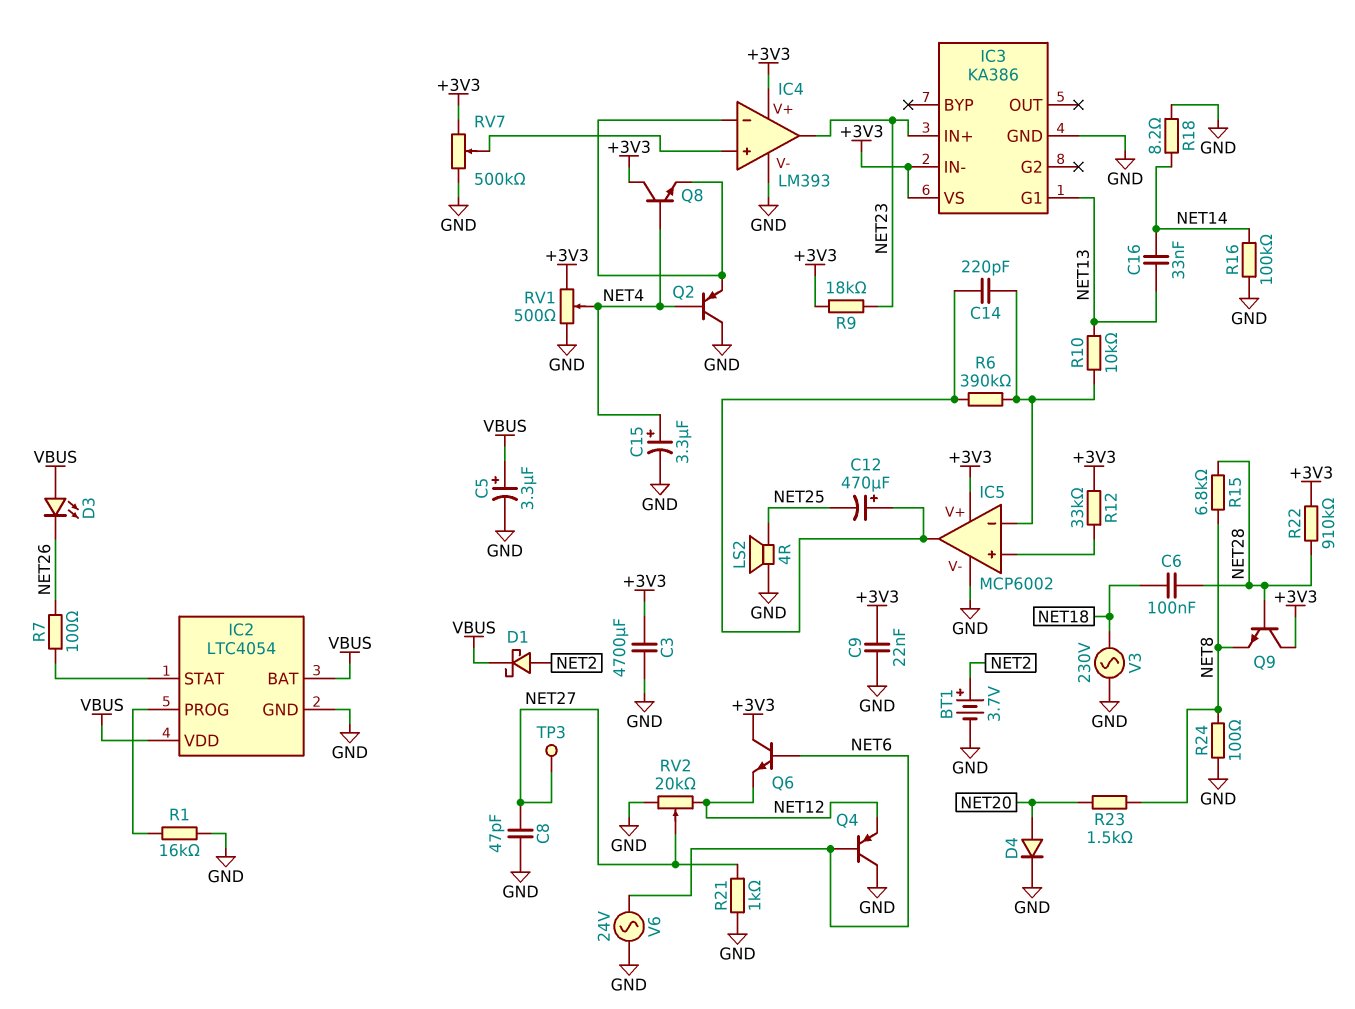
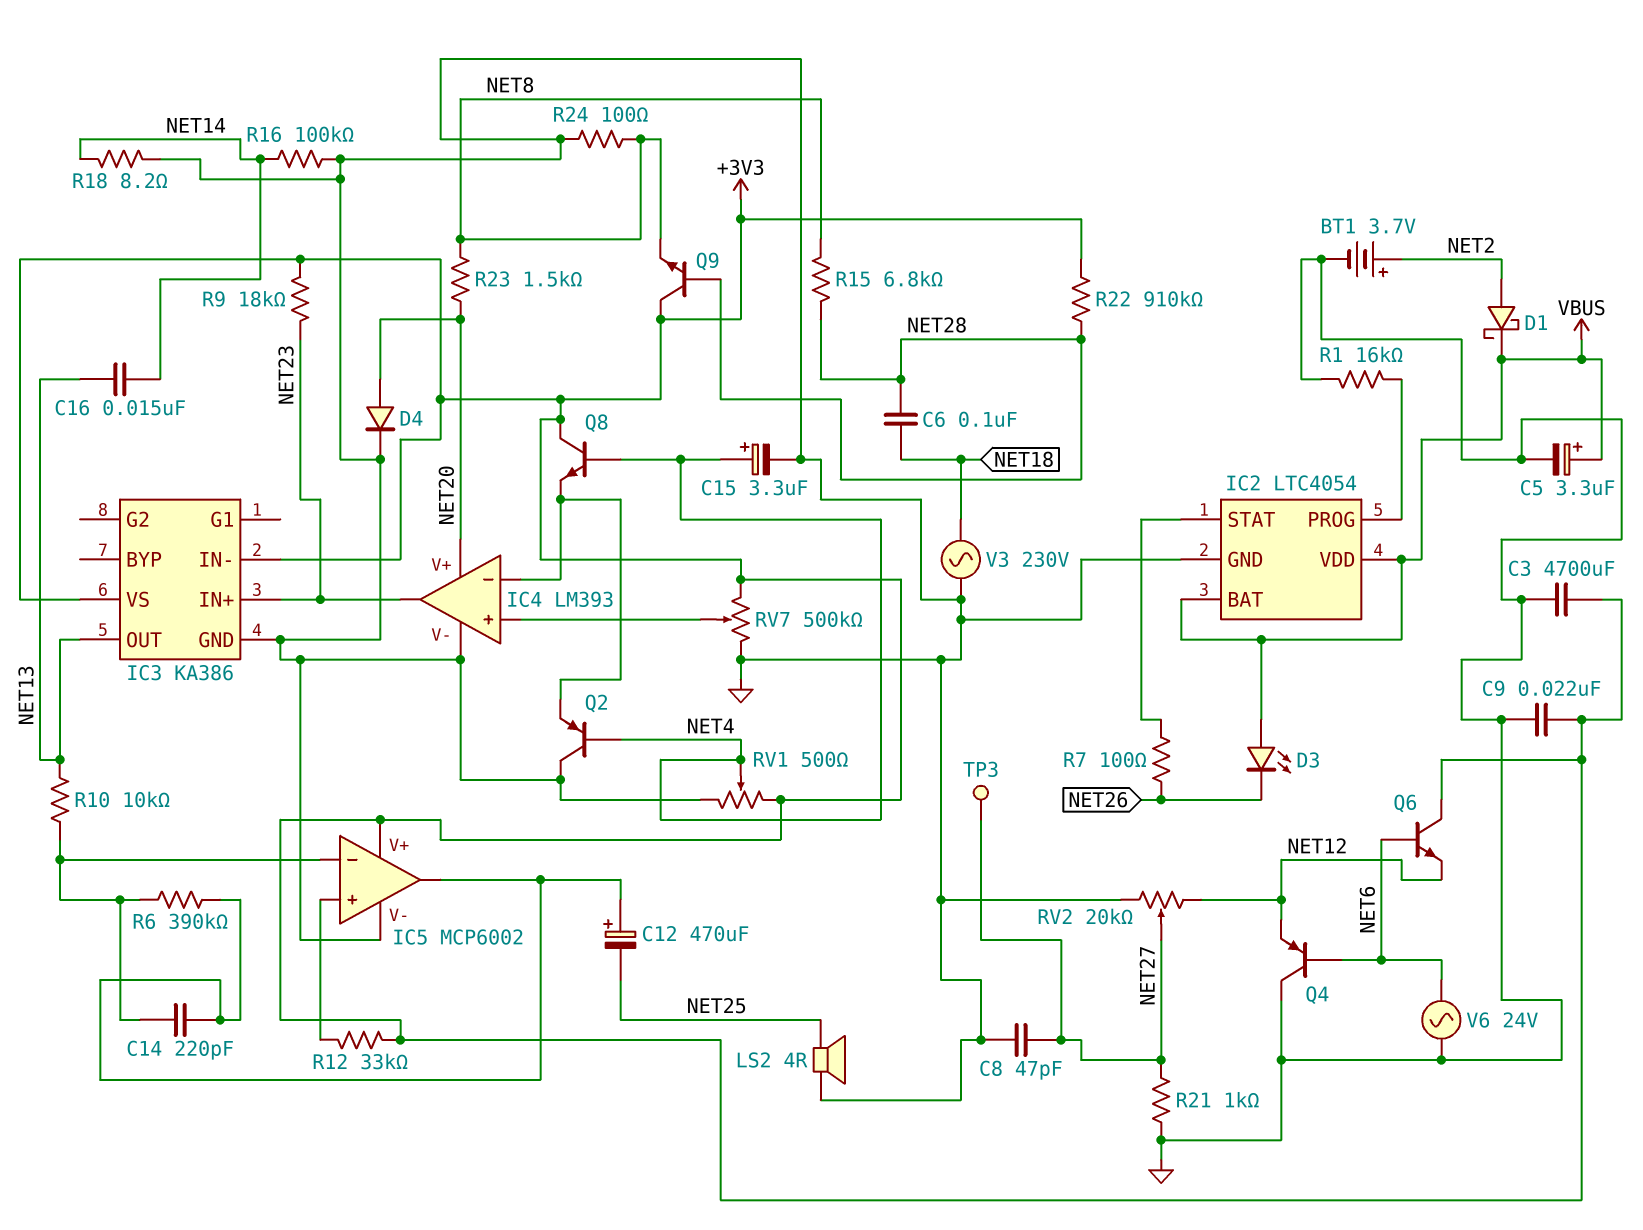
C16: 33nF (NET13, NET14) -> 15nF (NET13, NET14)
IC3 pin G1: NET13 -> none
IC3 pin OUT: none -> NET13
IC4 pin V+: +3V3 -> NET20

